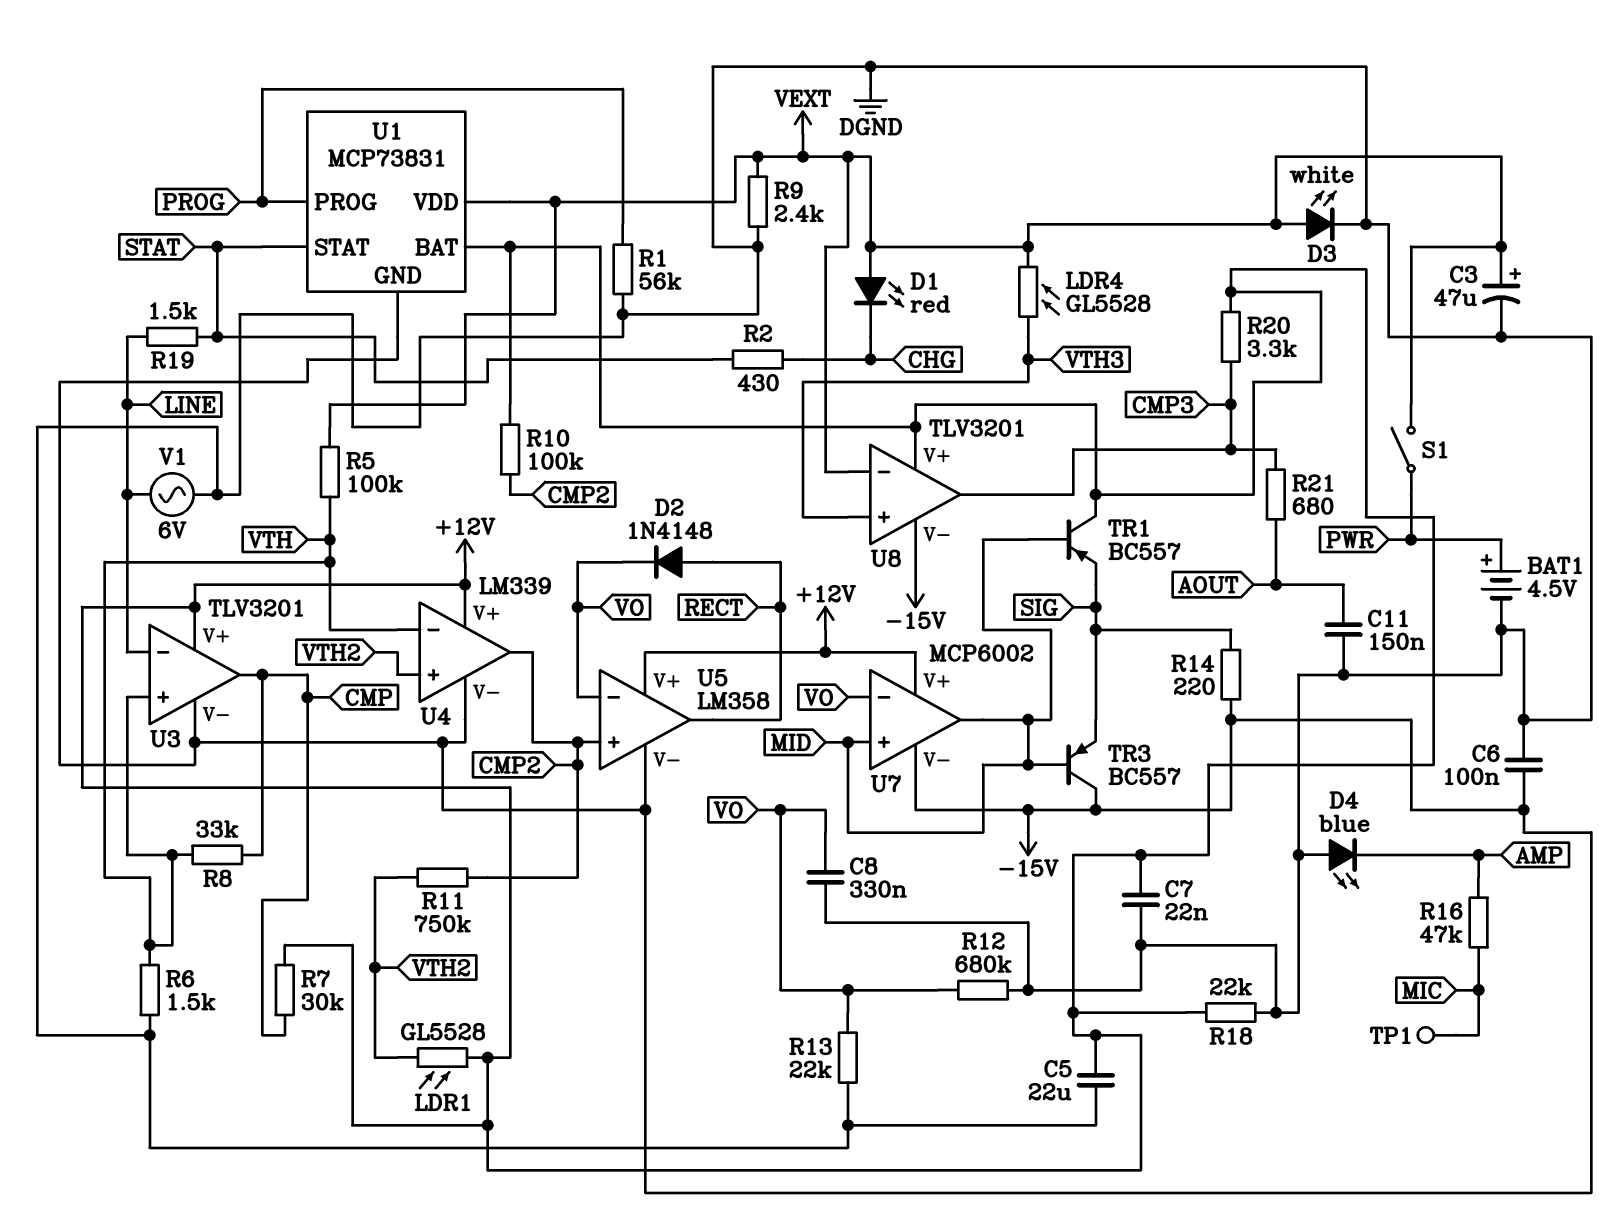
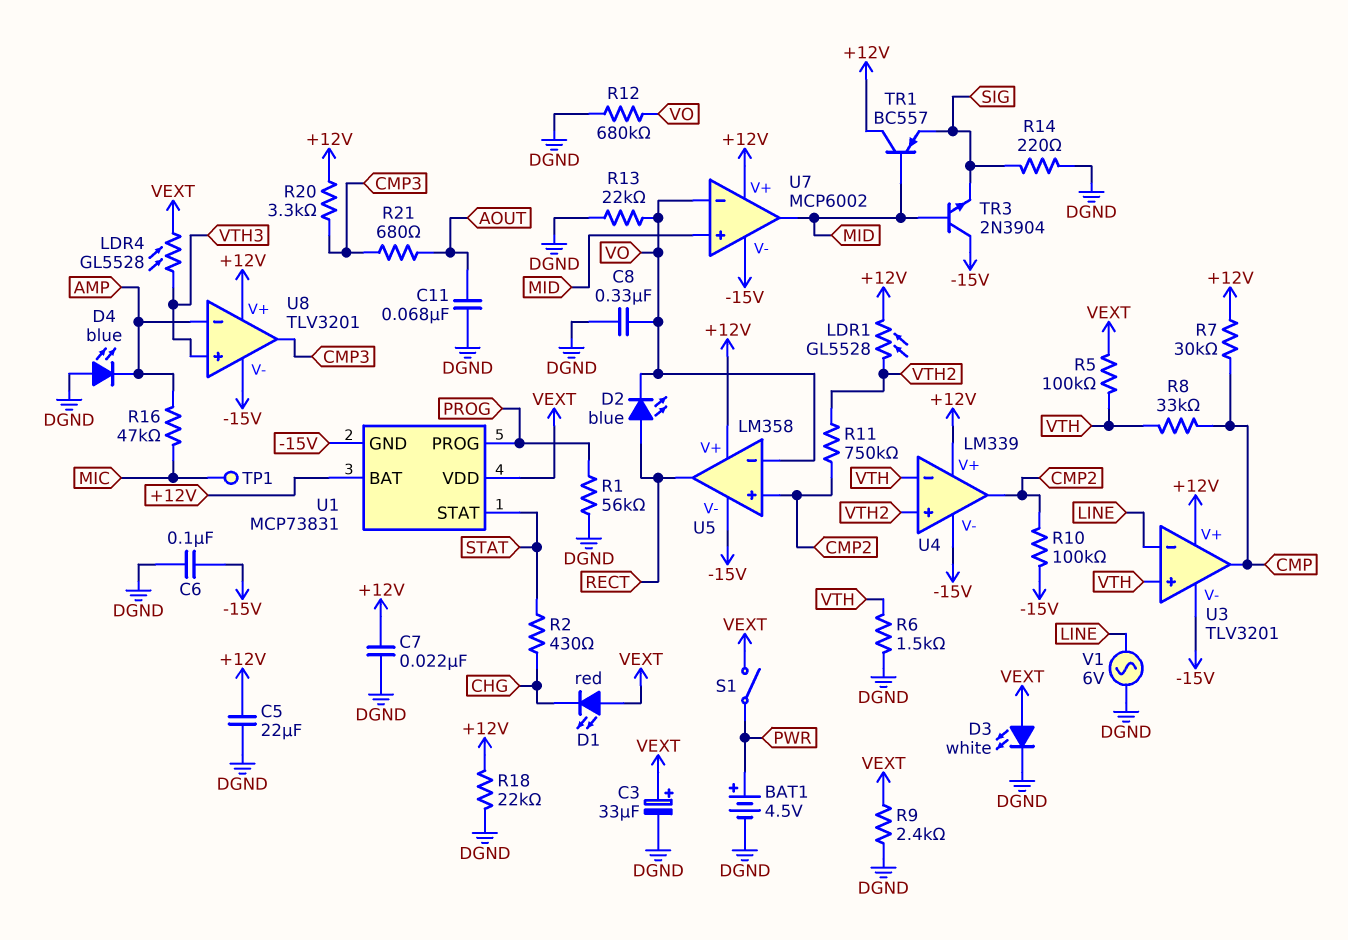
C3: 47uF (plus VEXT, minus DGND) -> 33uF (plus VEXT, minus DGND)
C11: 150nF (AOUT, DGND) -> 68nF (AOUT, DGND)
D2: diode 1N4148 (A RECT, K VO) -> LED blue (A RECT, K VO)
R10: 100k (+12V, CMP2) -> 100k (-15V, CMP2)
R14: 220 (-15V, SIG) -> 220 (DGND, SIG)
R19: 1.5k (LINE, STAT) -> none
TR3: PNP BC557 (B MID, C -15V, E SIG) -> NPN 2N3904 (B MID, C -15V, E SIG)
U8 pin in-: VEXT -> AMP

